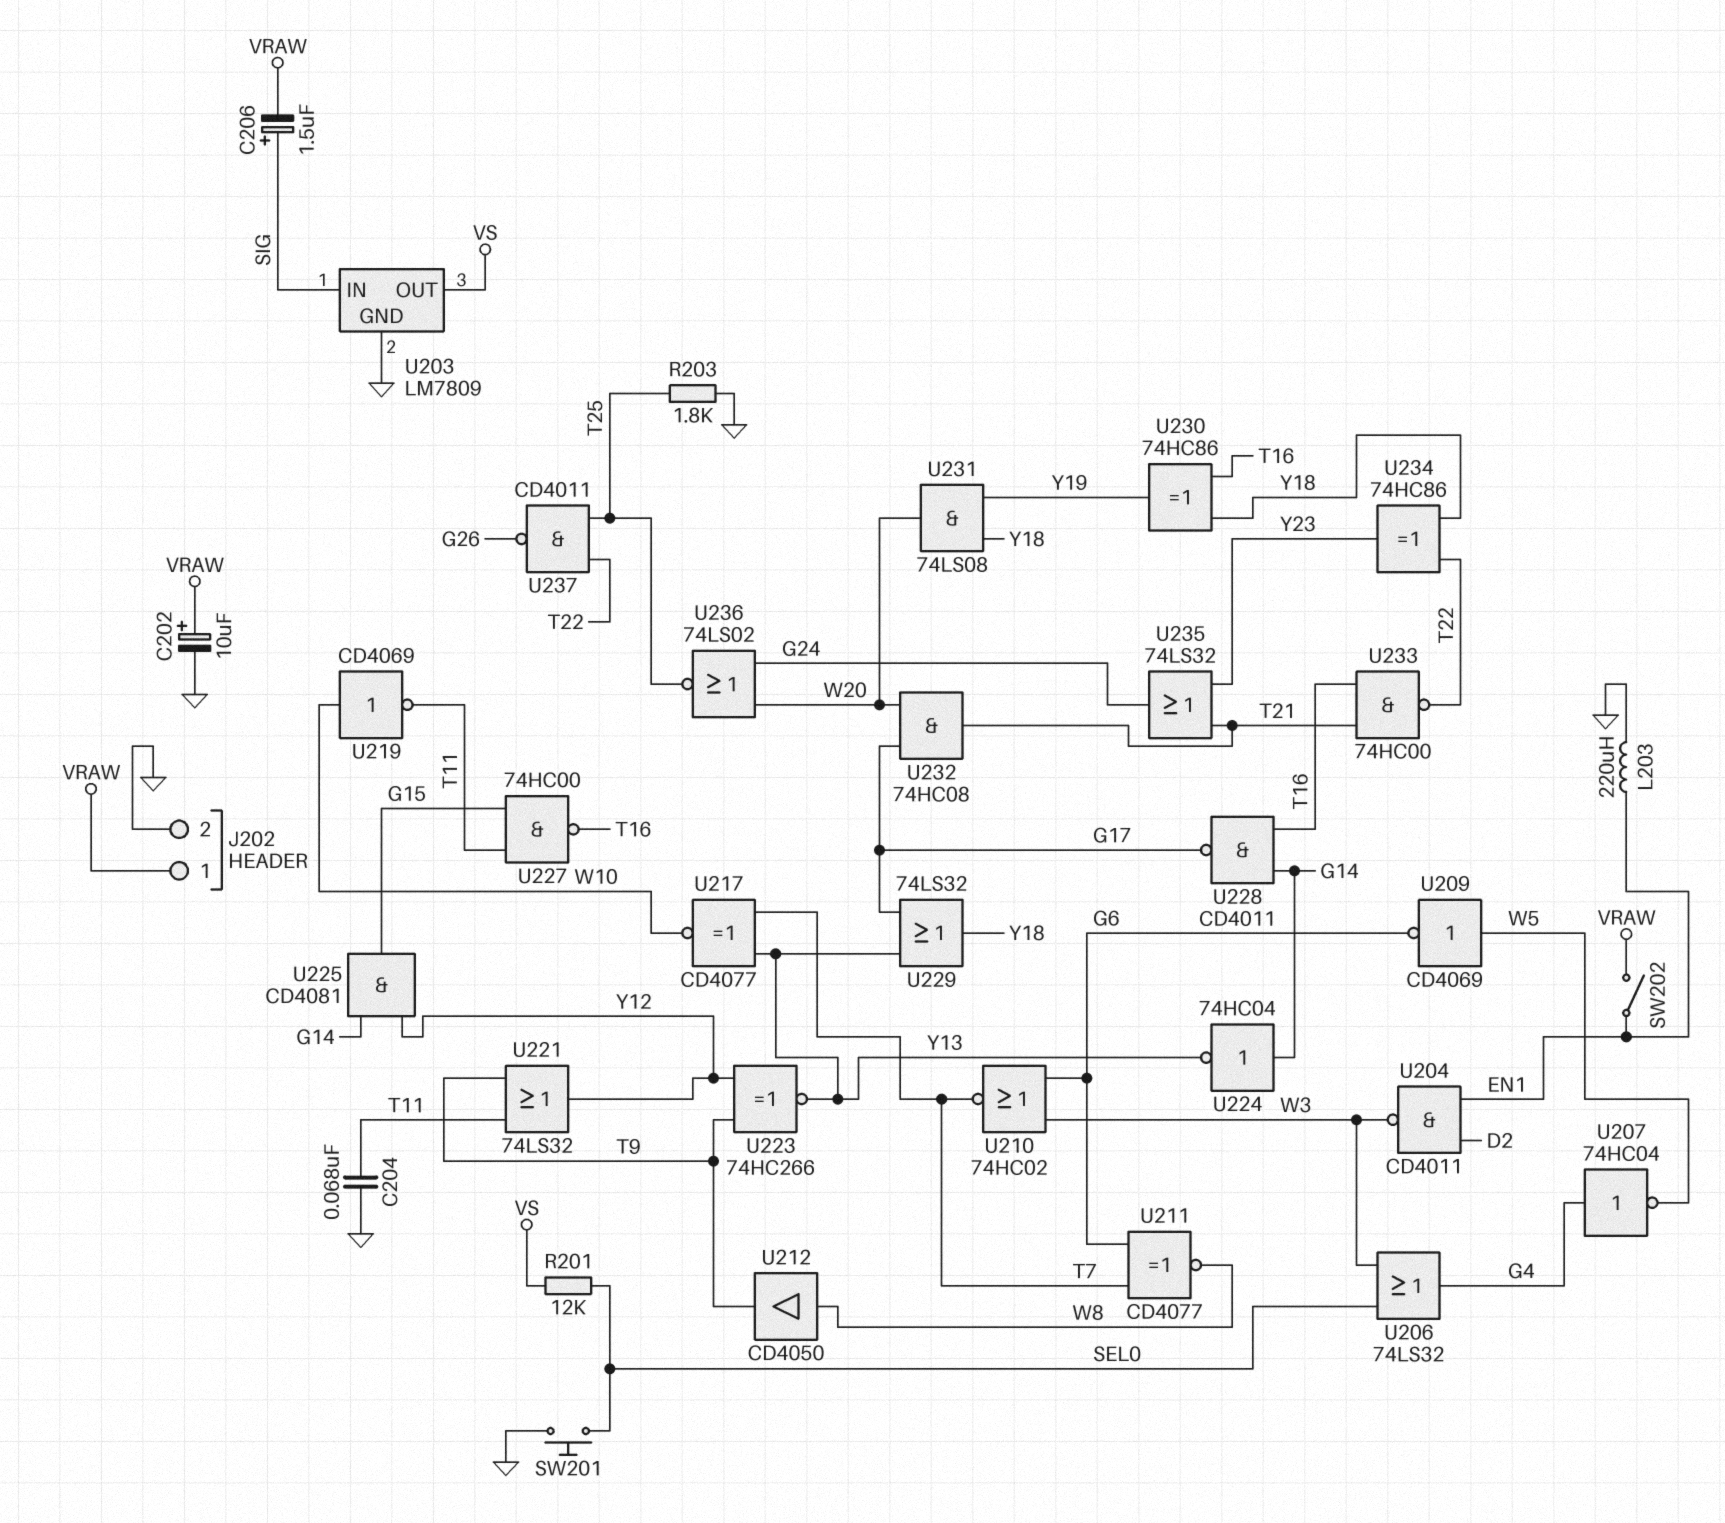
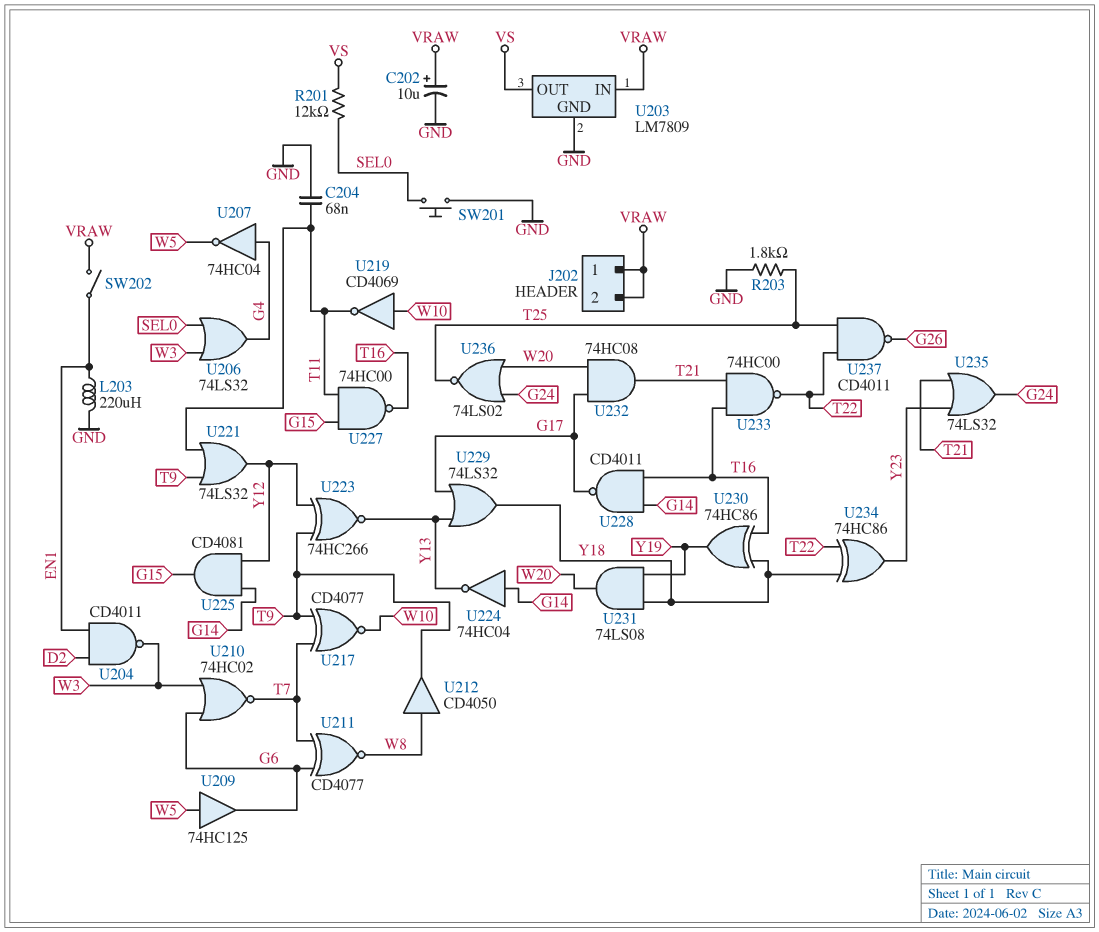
C206: 1.5uF (plus SIG, minus VRAW) -> none
J202 pin 2: GND -> VRAW
U203 pin IN: SIG -> VRAW
U209: NOT CD4069 (in W5, out G6) -> buffer 74HC125 (in W5, out G6)
U217: XNOR CD4077 (in T7, in Y13, out W10) -> XNOR CD4077 (in T7, in T9, out W10)

